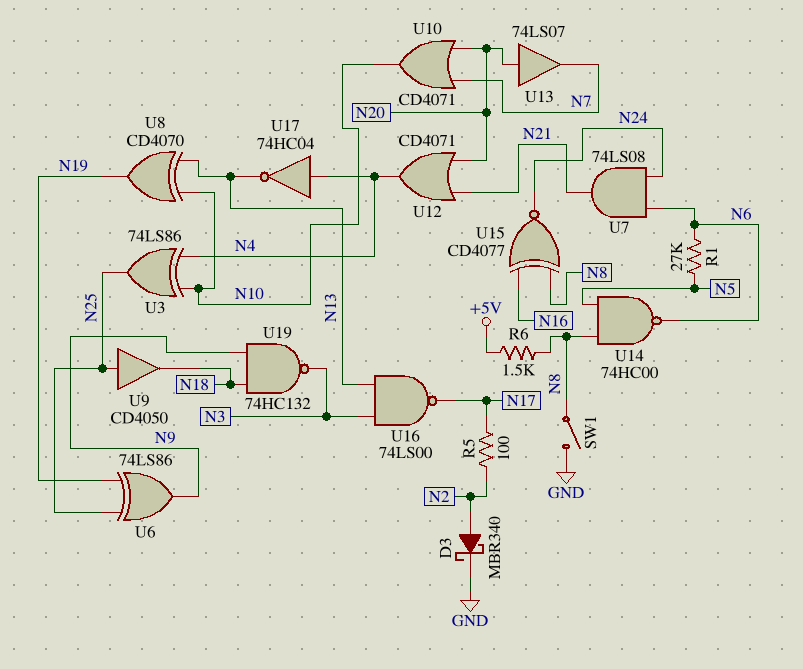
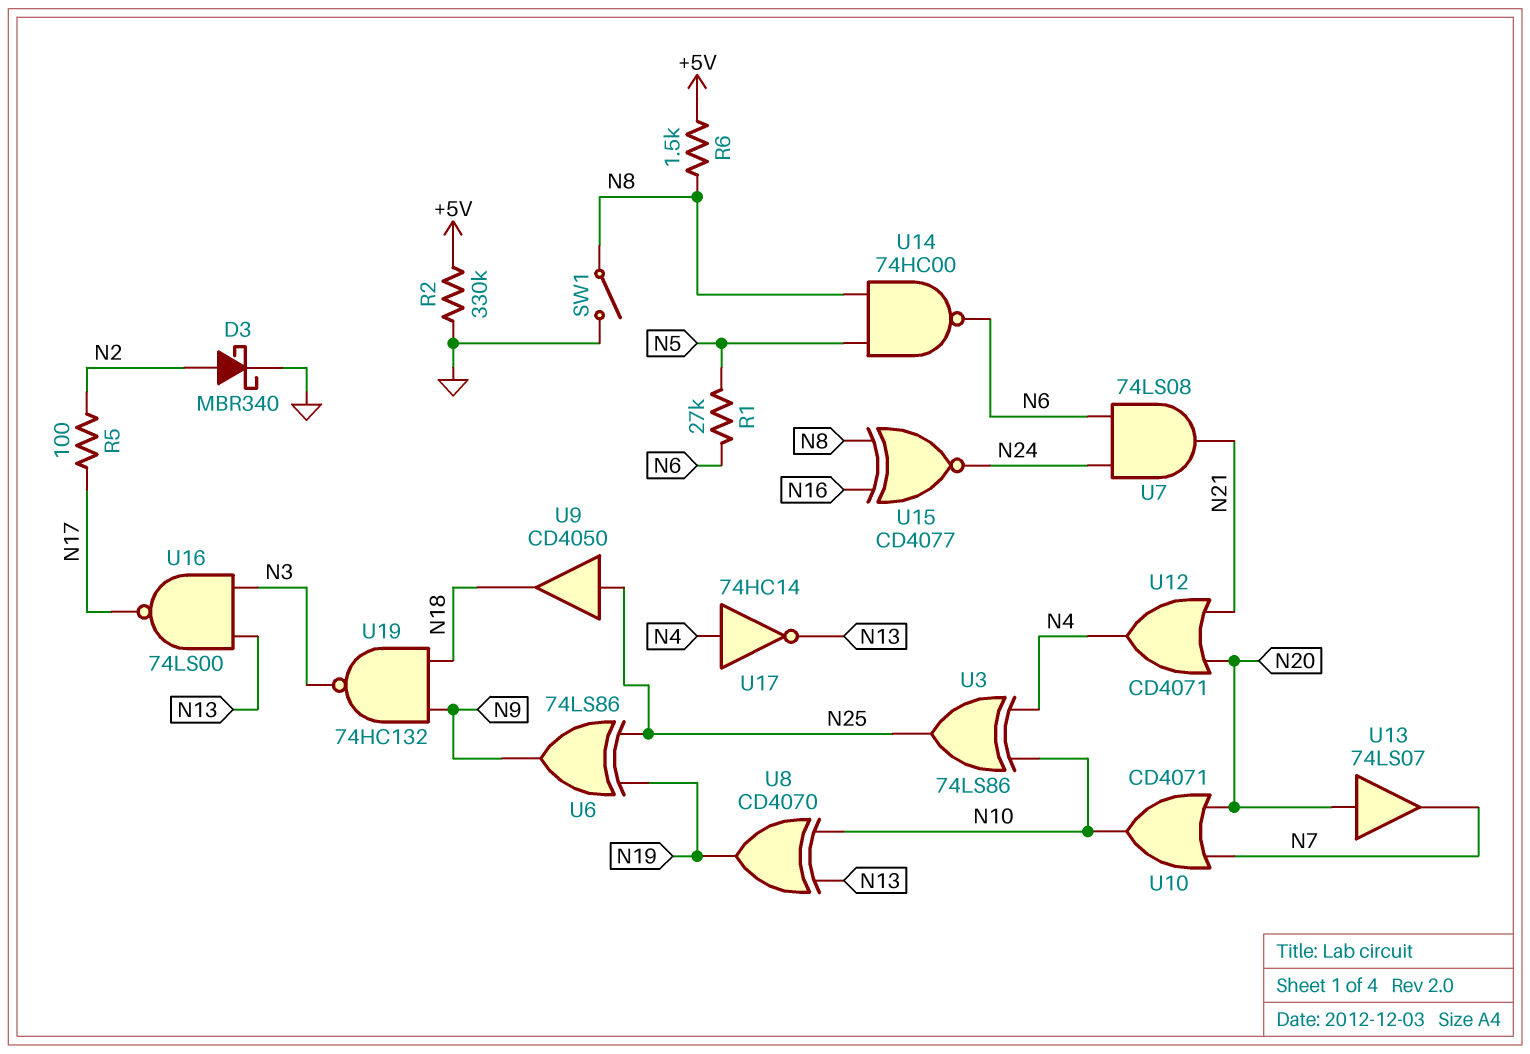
R2: none -> 330k (+5V, GND)
U17: NOT 74HC04 (in N4, out N13) -> NOT 74HC14 (in N4, out N13)

